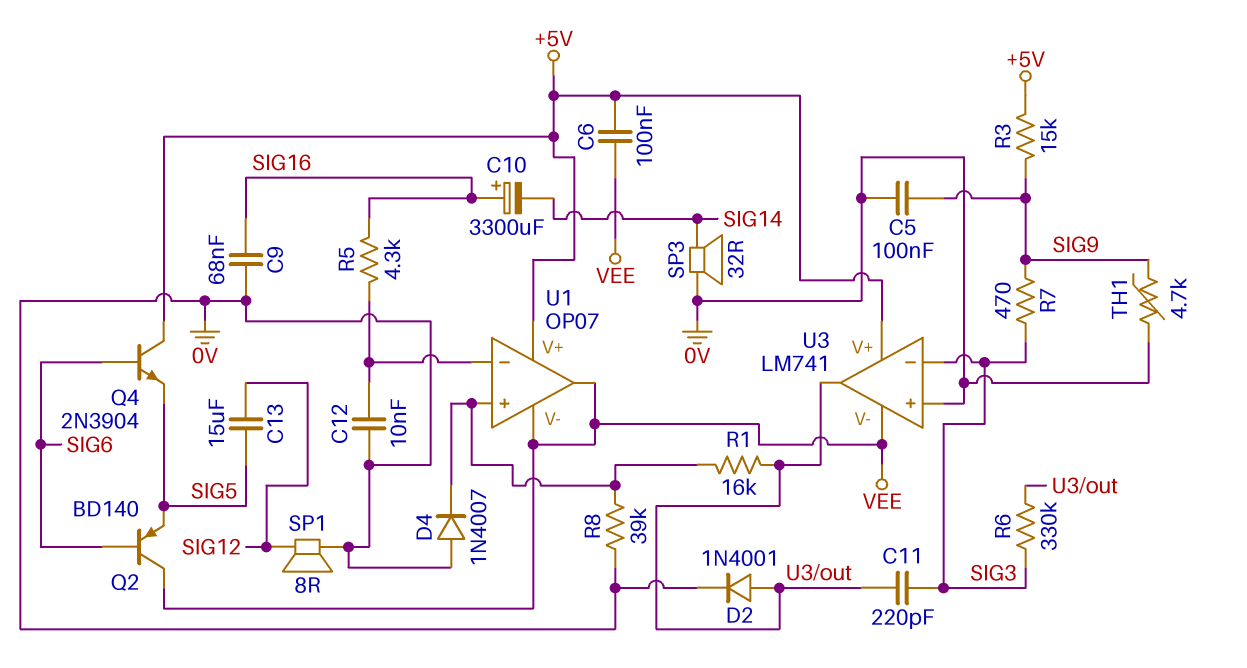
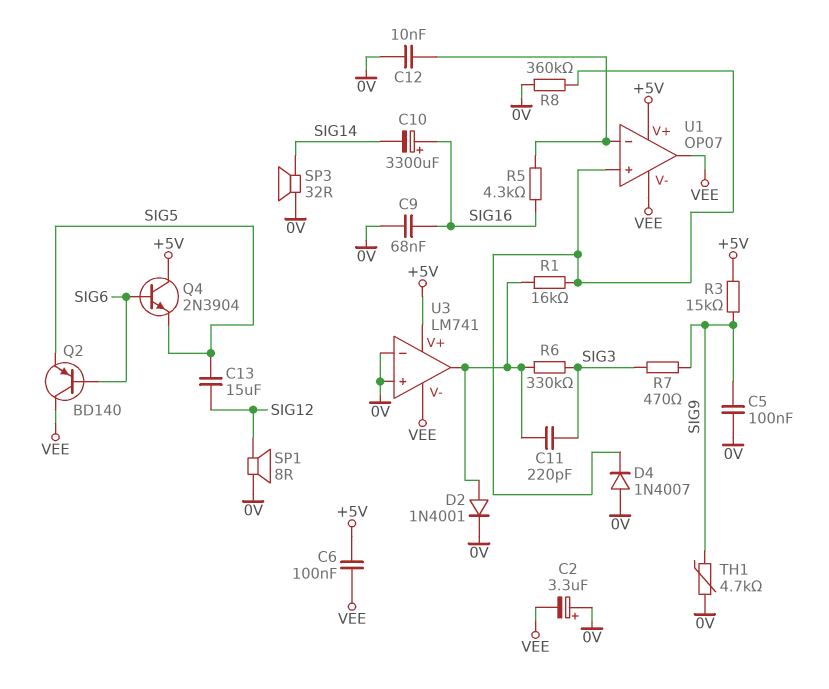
C2: none -> 3.3uF (plus 0V, minus VEE)
R8: 39k (0V, U1/in+) -> 360k (0V, U1/in+)
U3 pin in-: SIG3 -> 0V

